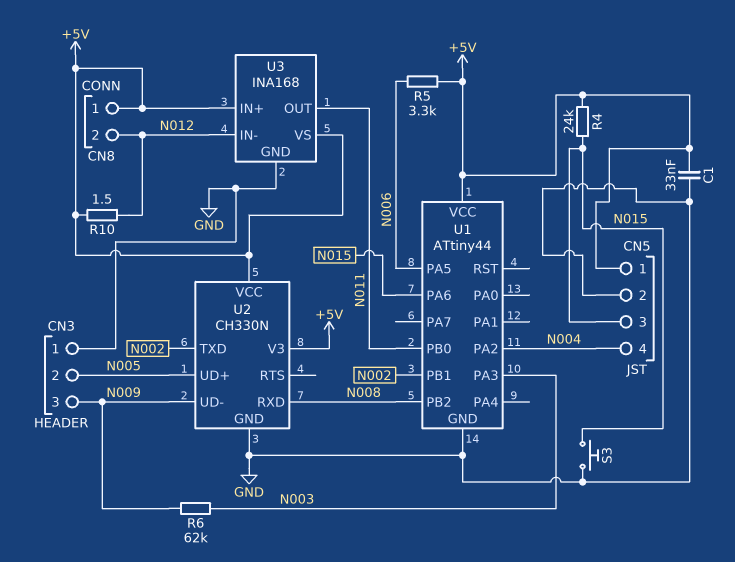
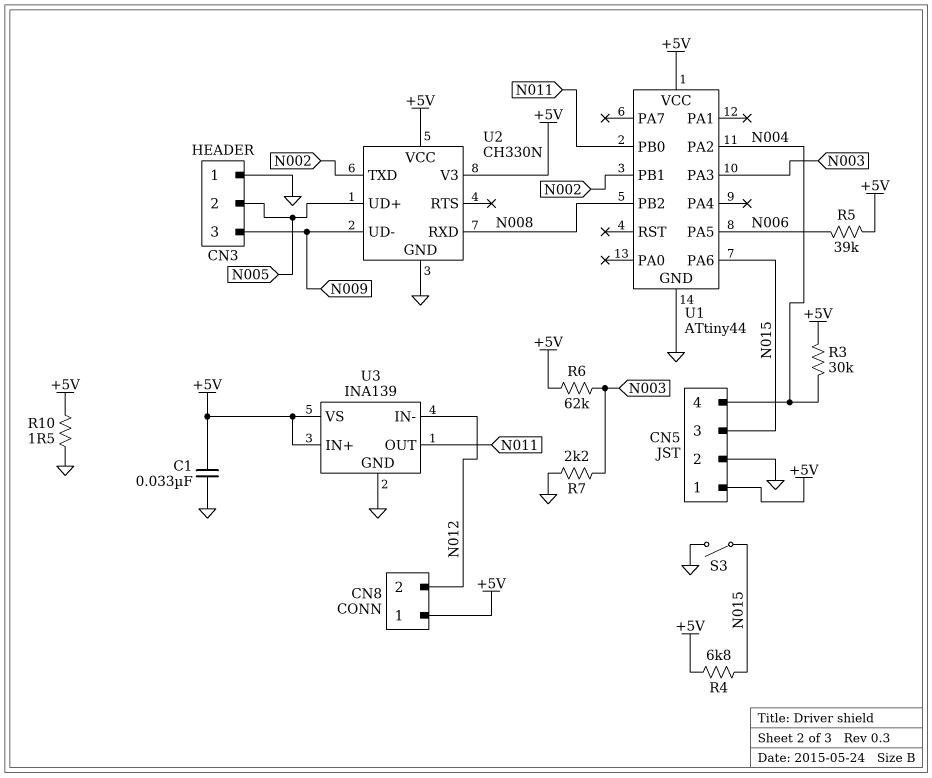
R3: none -> 30k (+5V, N004)
R4: 24k (+5V, N015) -> 6.8k (+5V, N015)
R5: 3.3k (+5V, N006) -> 39k (+5V, N006)
R6: 62k (N003, N009) -> 62k (+5V, N003)
R7: none -> 2.2k (GND, N003)
R10: 1.5 (+5V, N012) -> 1.5 (+5V, GND)
S3: button (GND, N015) -> switch (GND, N015)
U3: INA168 -> INA139

